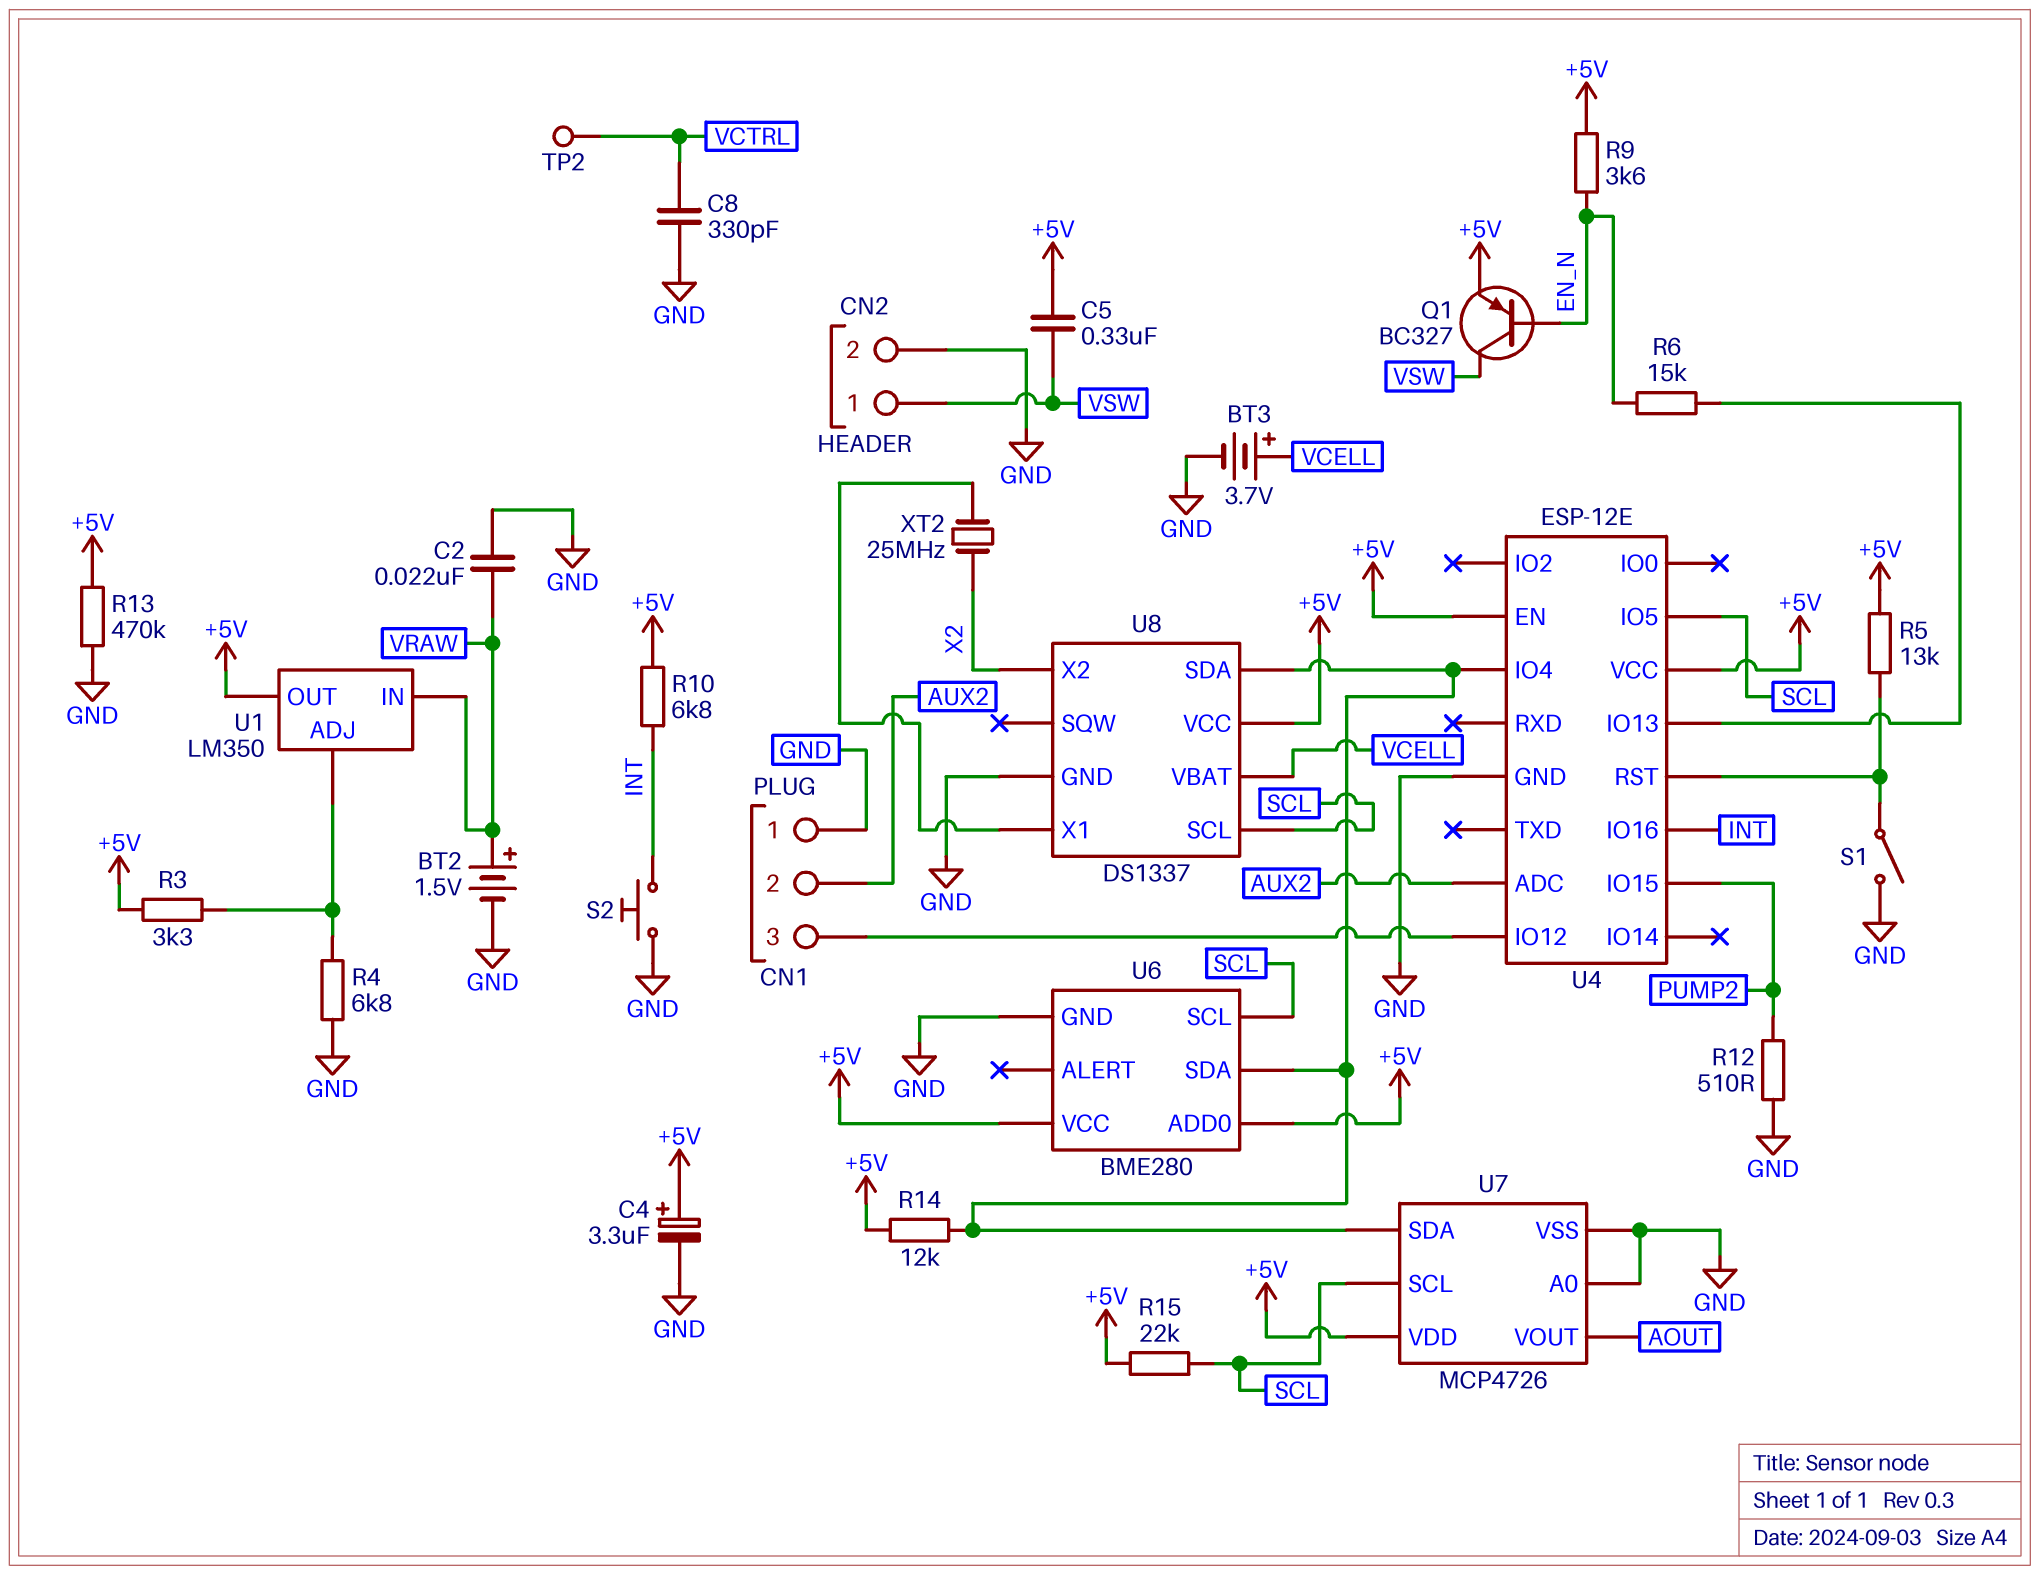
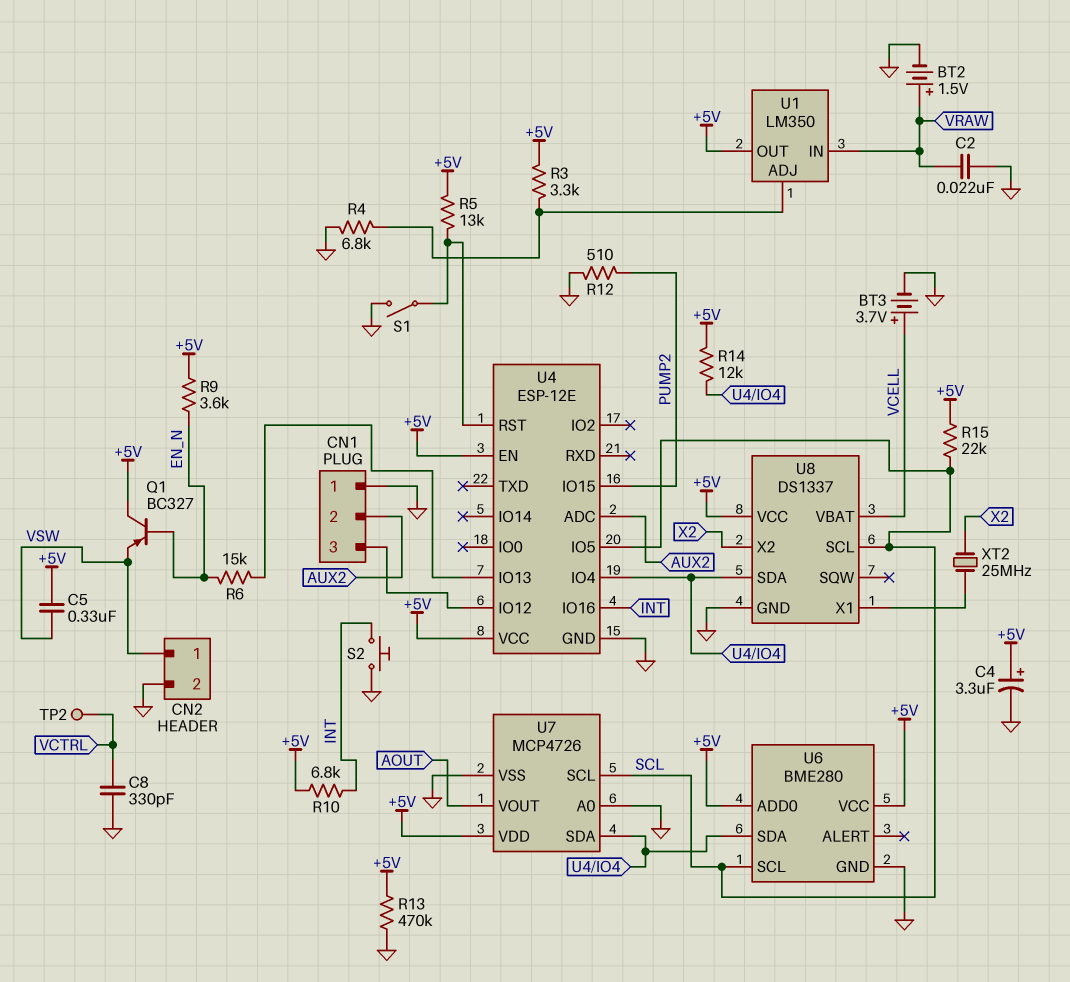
Q1: PNP BC327 (B EN_N, C VSW, E +5V) -> PNP BC327 (B EN_N, C +5V, E VSW)

